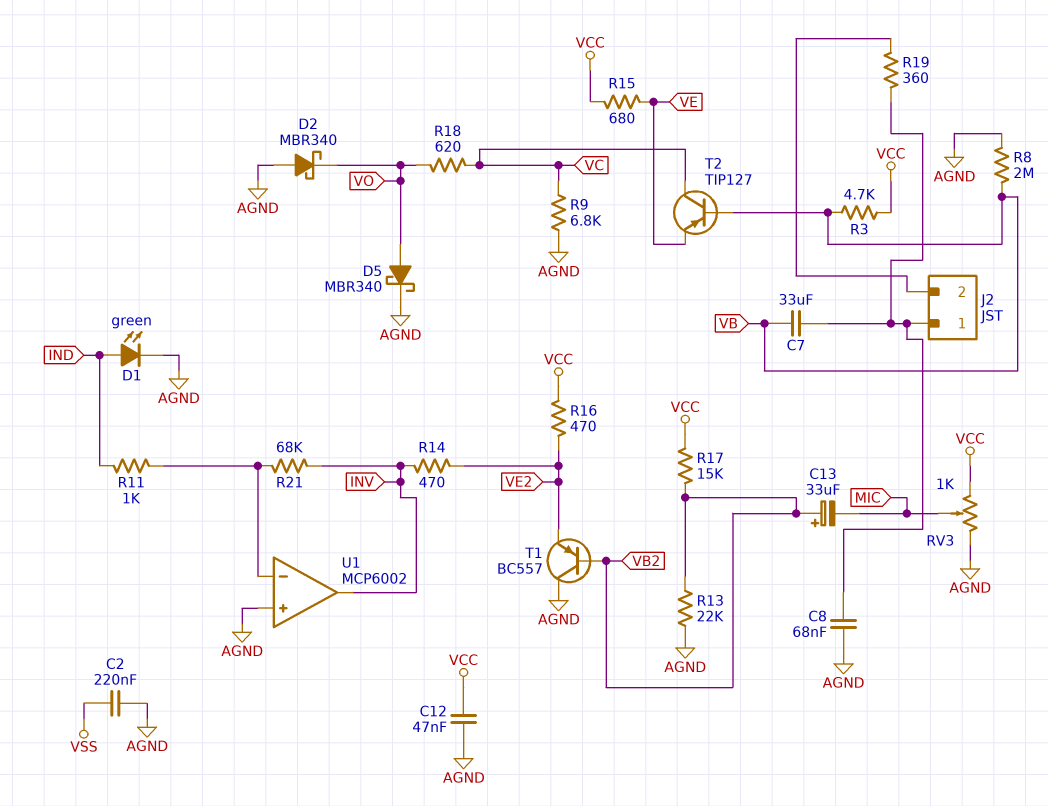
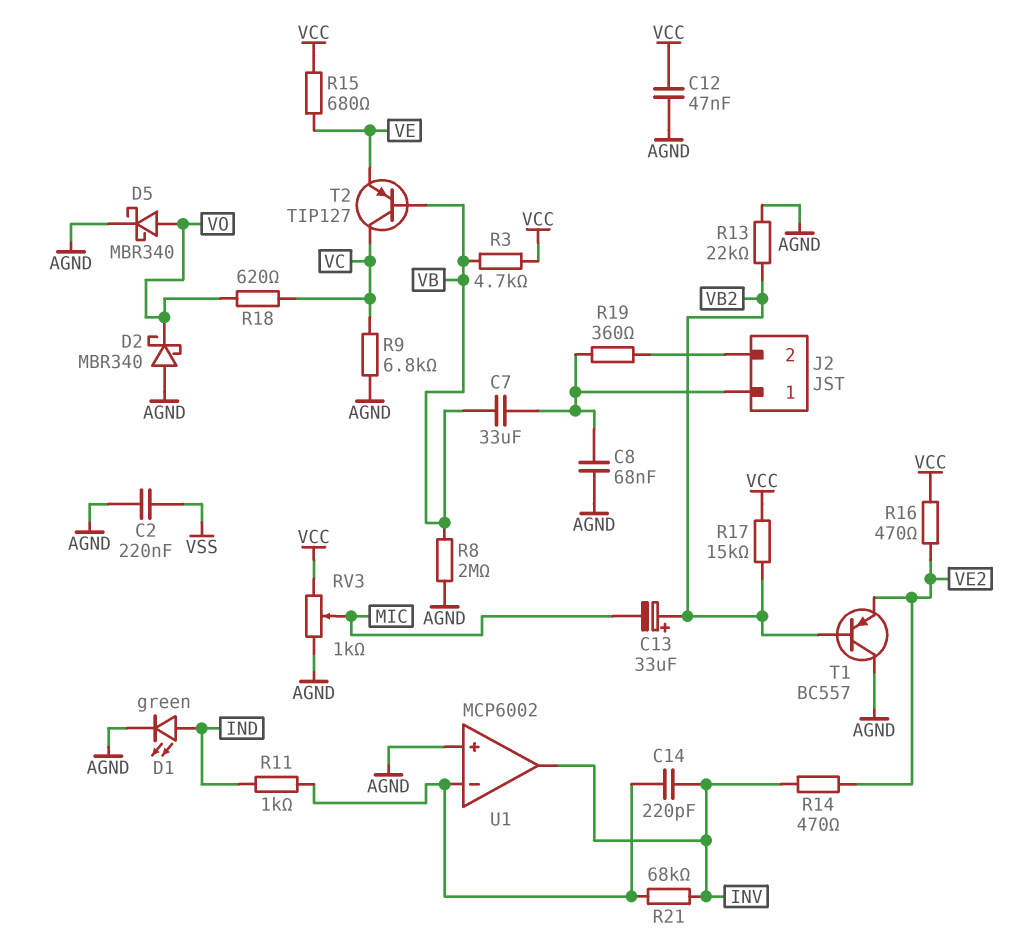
C14: none -> 220pF (INV, U1/in-)

